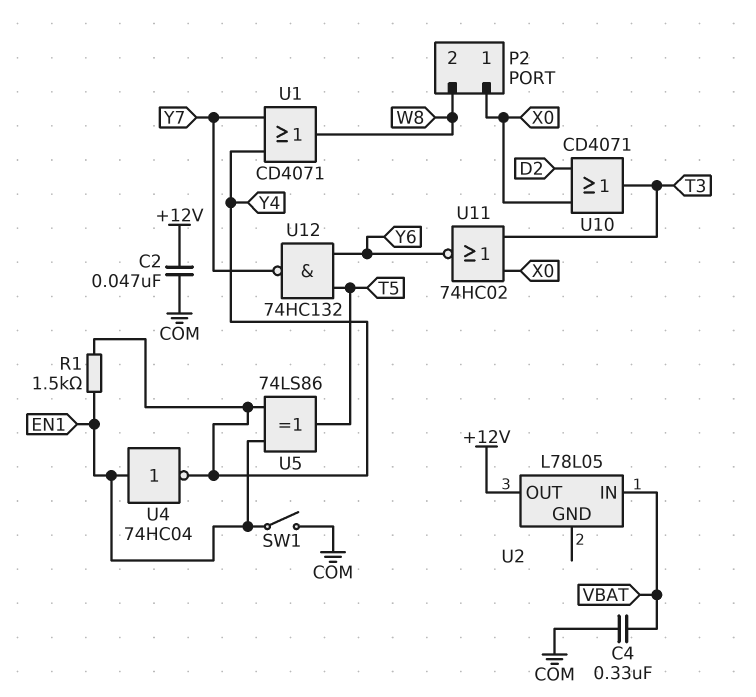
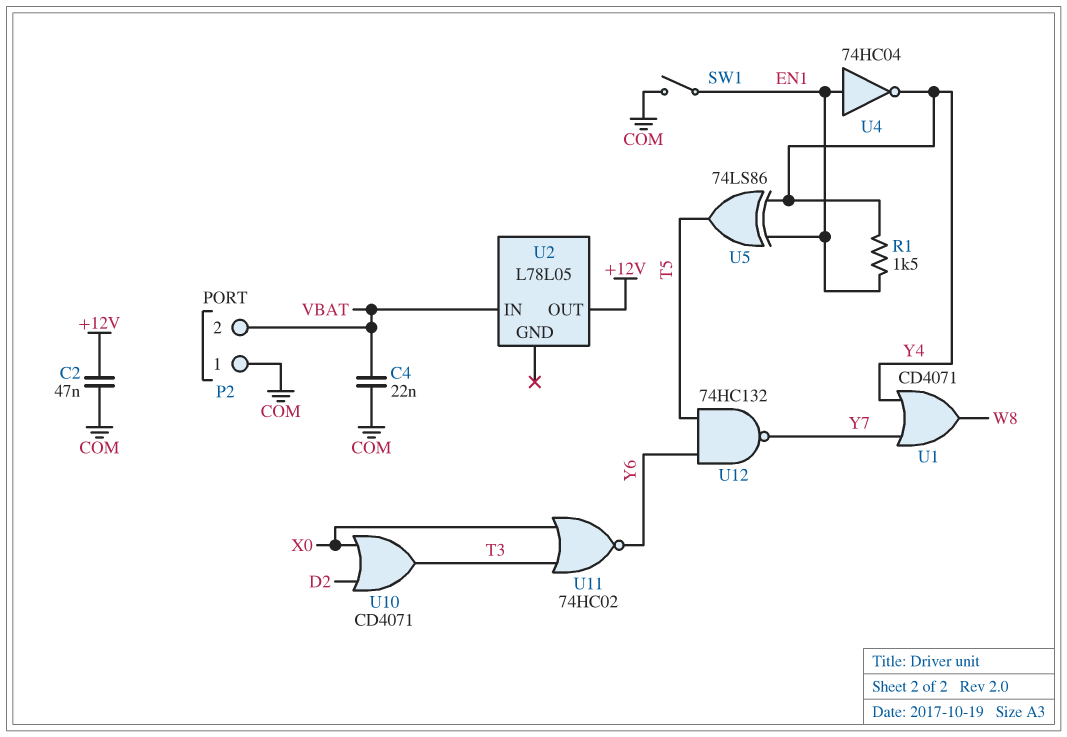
C4: 330nF (COM, VBAT) -> 22nF (COM, VBAT)
P2 pin 1: X0 -> COM
P2 pin 2: W8 -> VBAT

